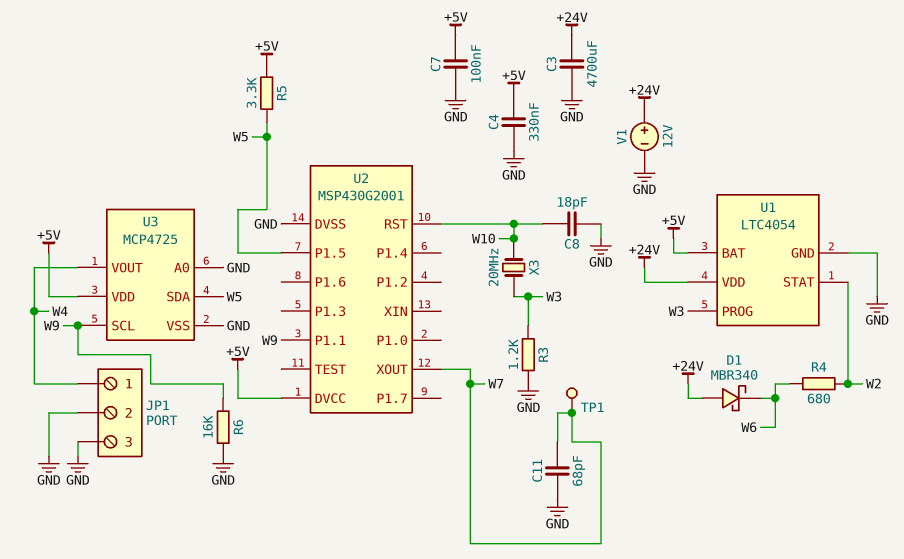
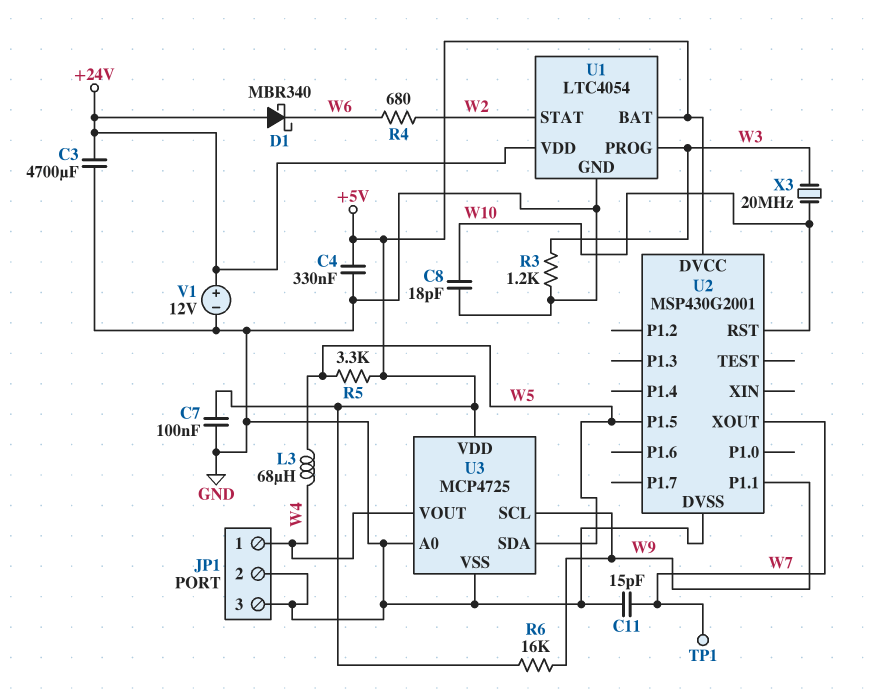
C11: 68pF (GND, W7) -> 15pF (GND, W7)
L3: none -> 68uH (W4, W5)
R6: 16k (GND, W9) -> 16k (+5V, W9)

